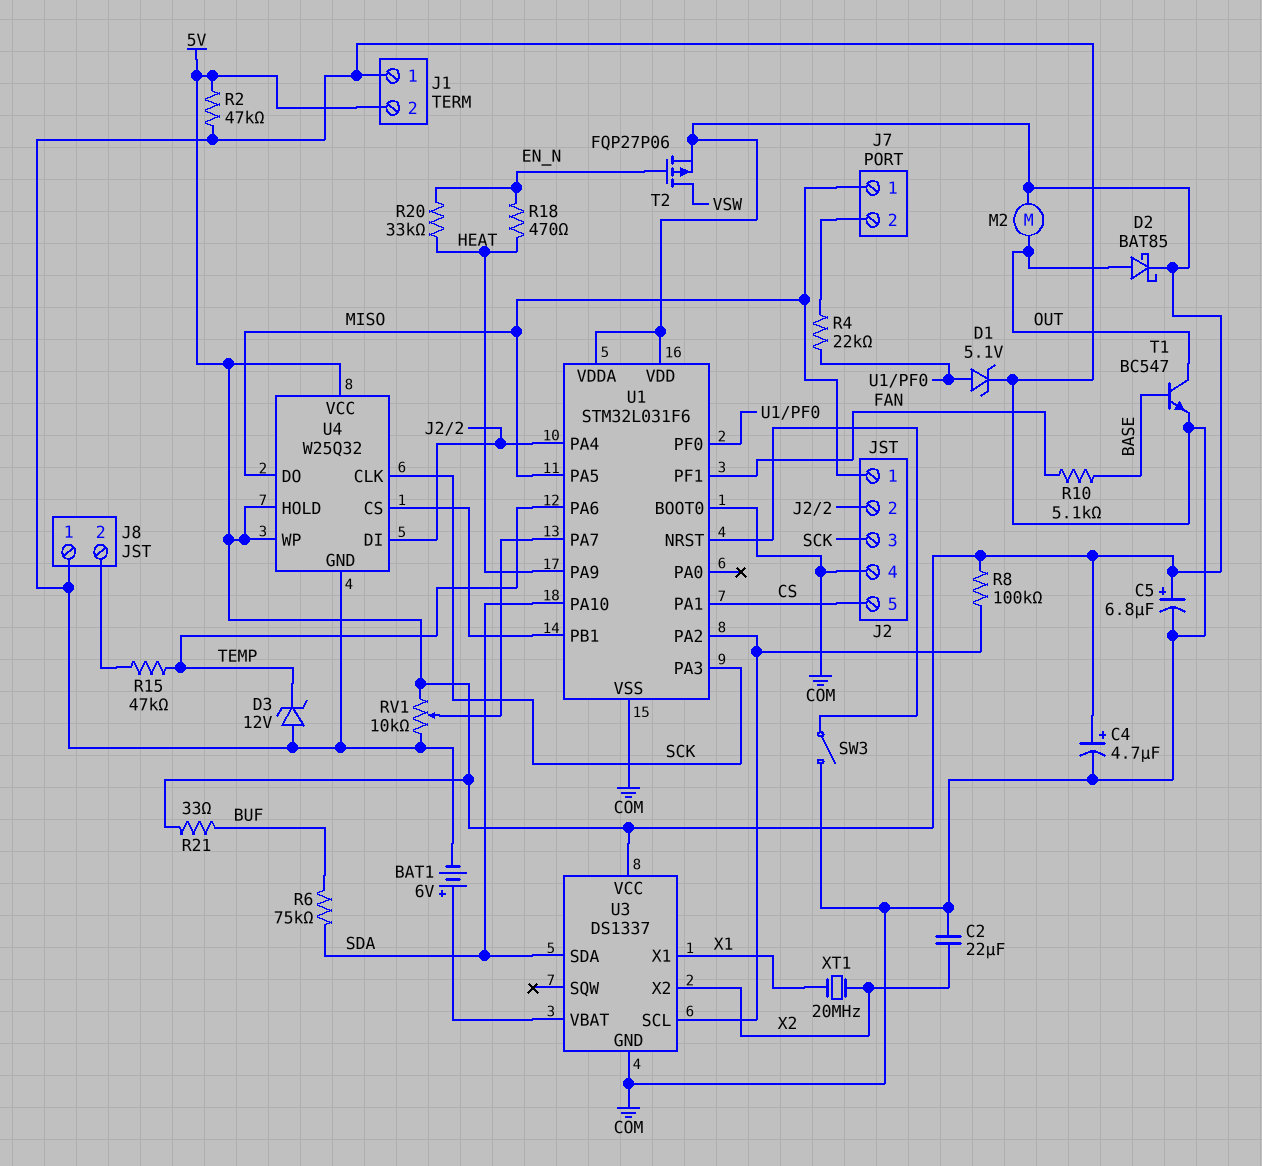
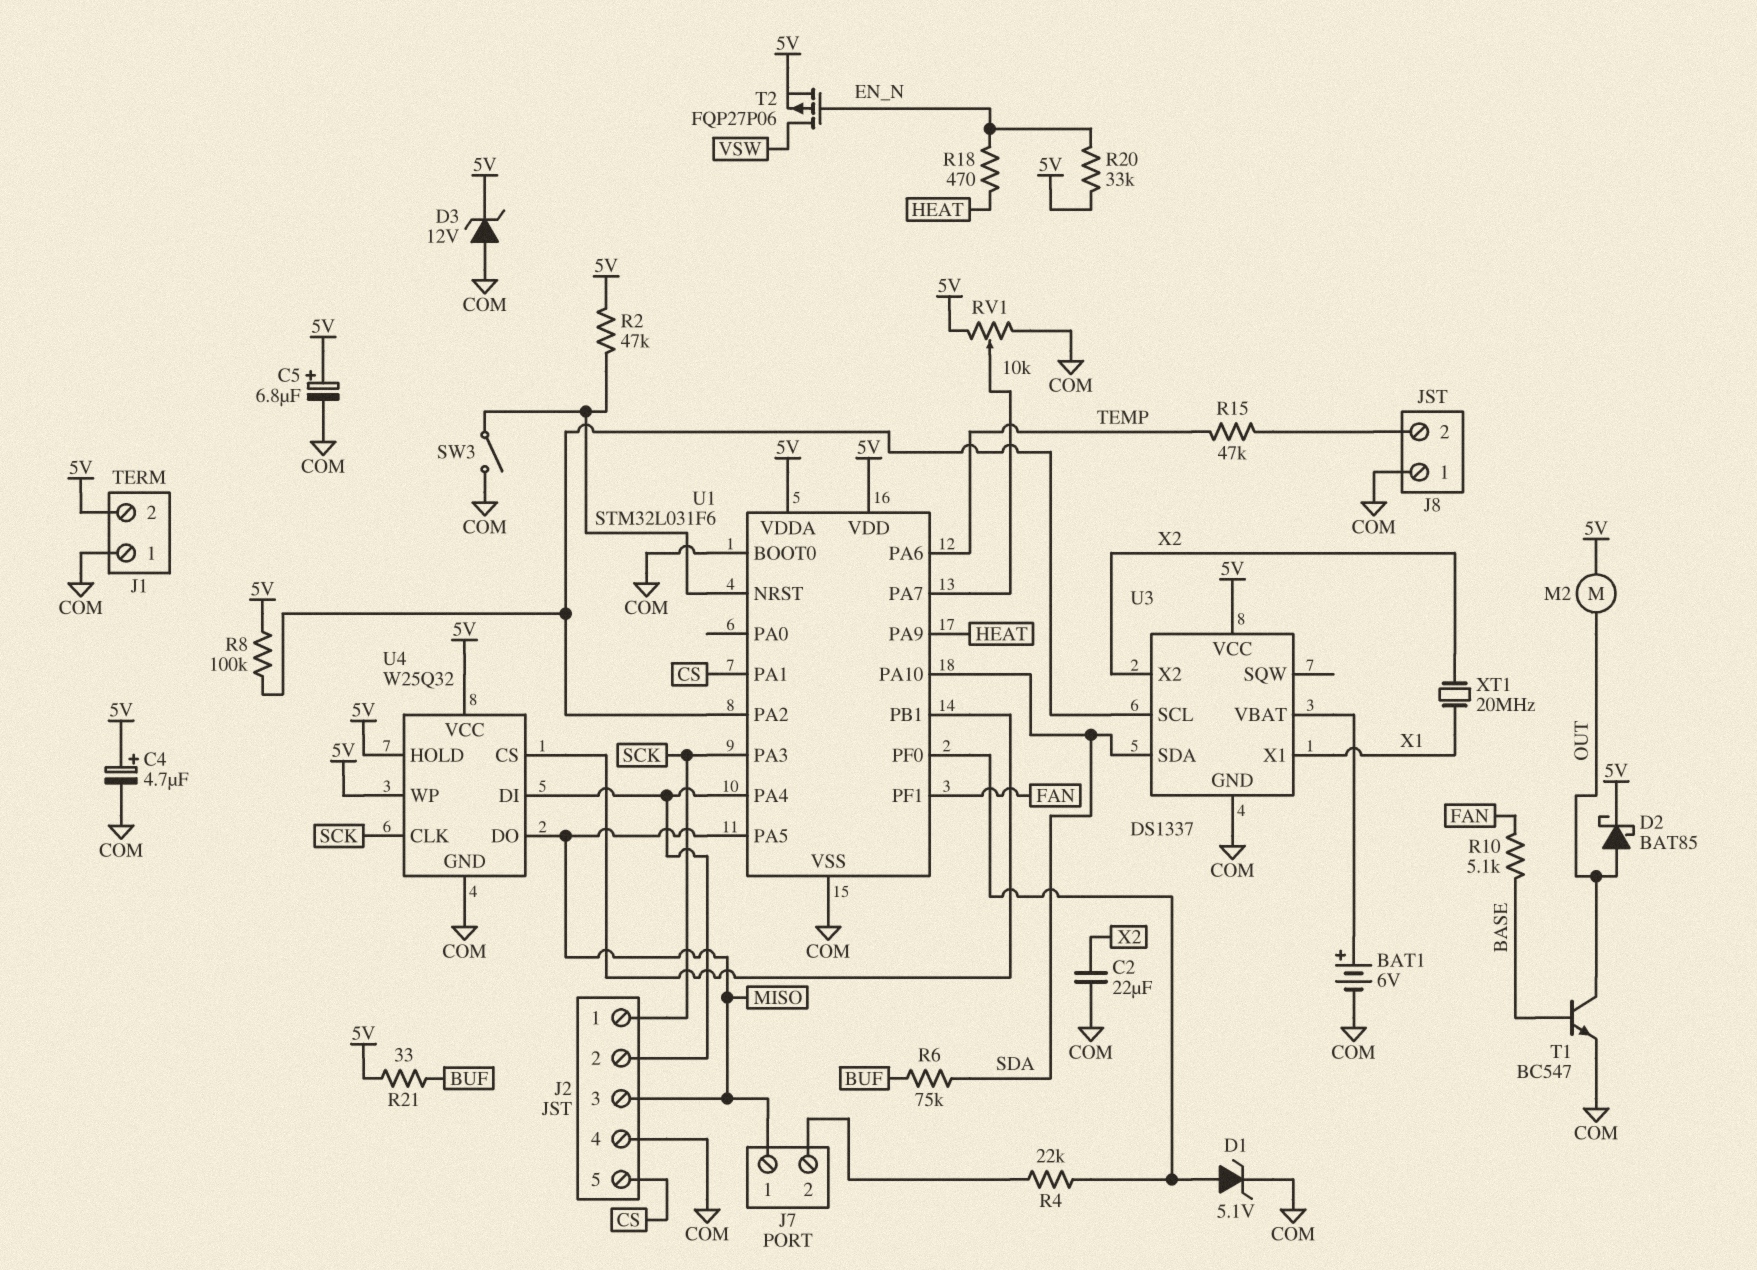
D3: zener 12V (A COM, K TEMP) -> zener 12V (A COM, K 5V)
J2 pin 1: MISO -> SCK
J2 pin 3: SCK -> MISO
R2: 47k (5V, COM) -> 47k (5V, U1/NRST)
R20: 33k (EN_N, HEAT) -> 33k (5V, EN_N)

